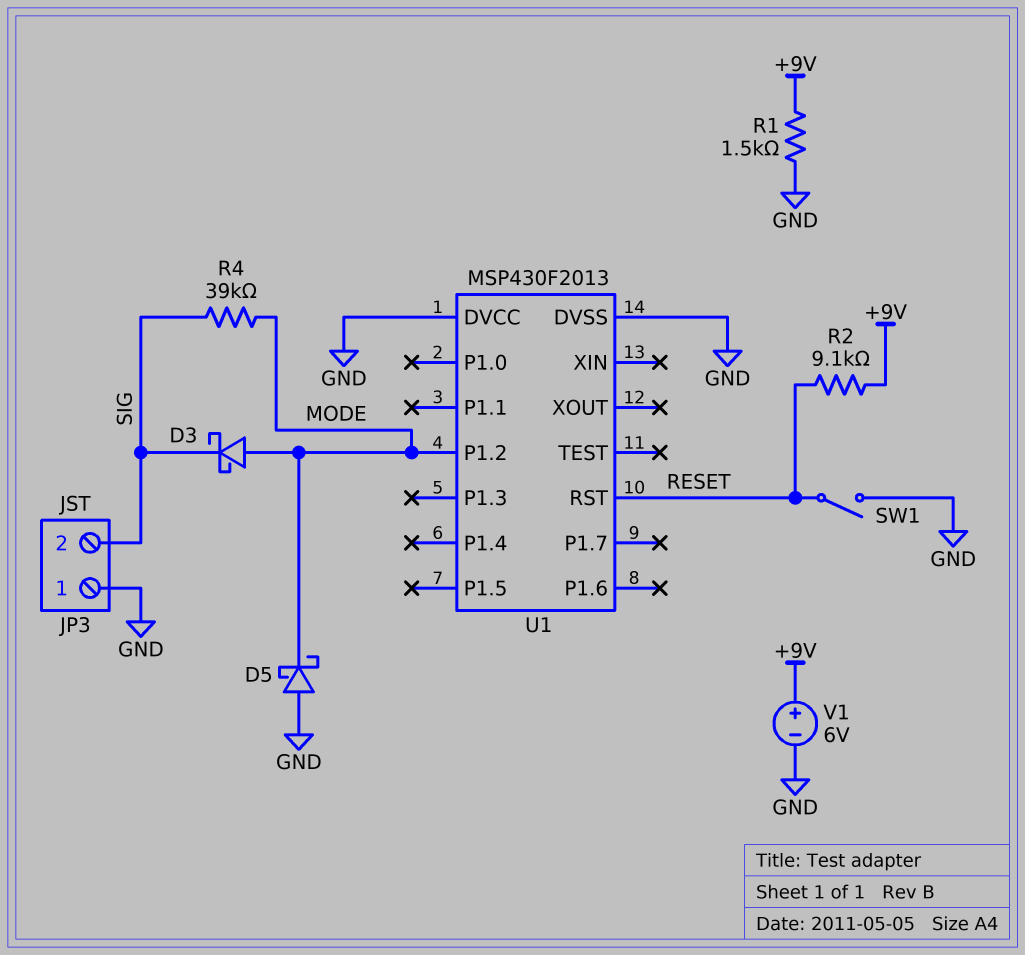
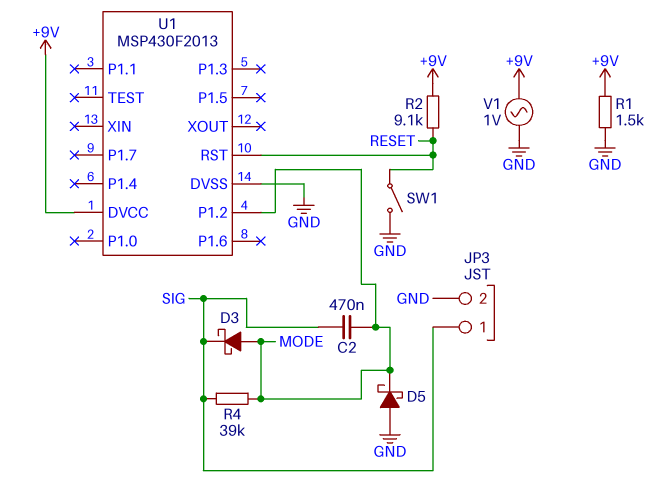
C2: none -> 470nF (MODE, SIG)
JP3 pin 1: GND -> SIG
JP3 pin 2: SIG -> GND
U1 pin DVCC: GND -> +9V
V1: 6V (plus +9V, minus GND) -> AC 1V (+9V, GND)

